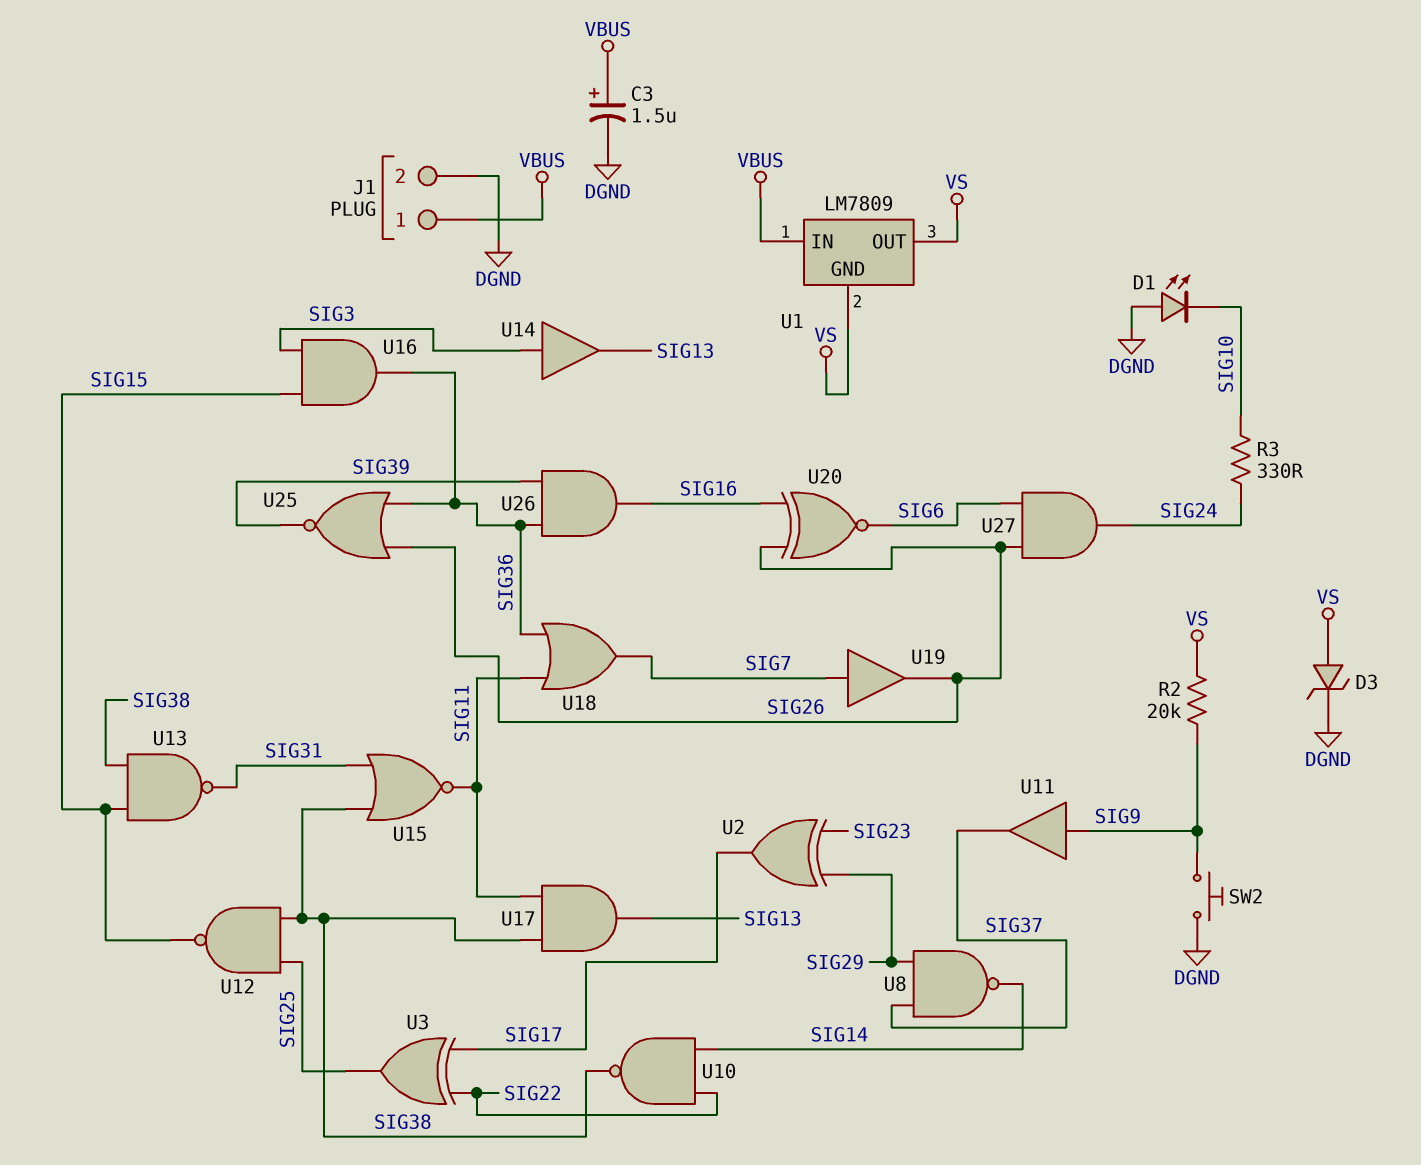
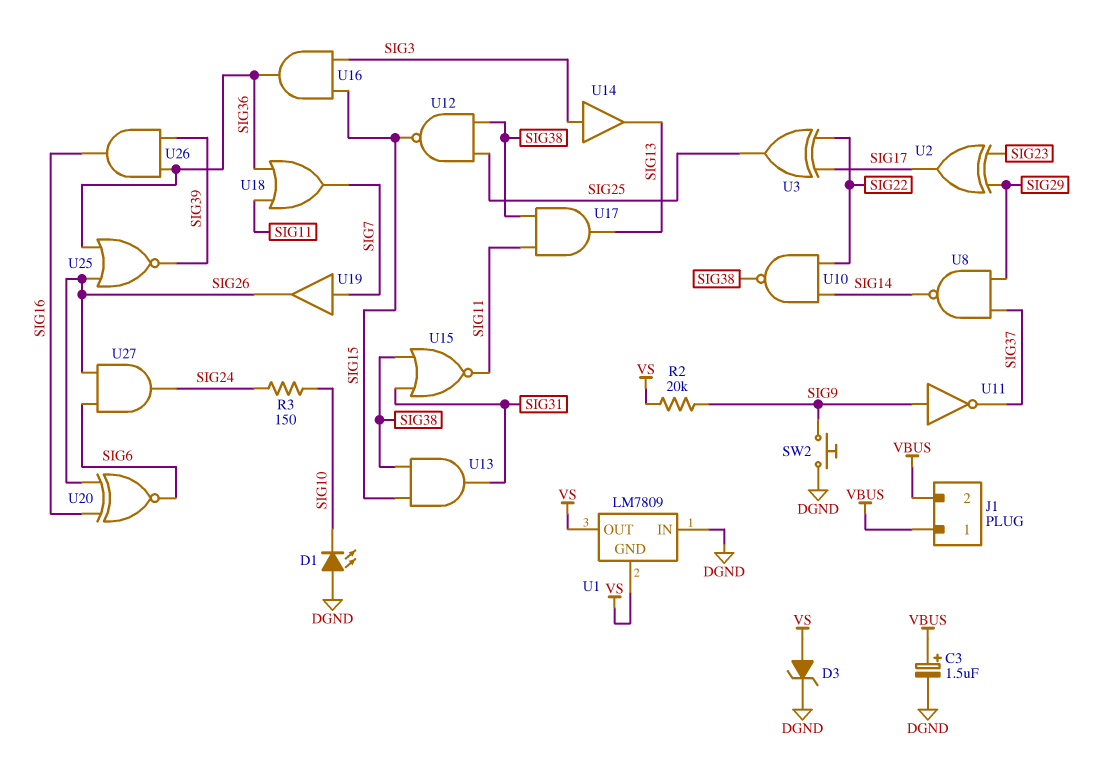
J1 pin 2: DGND -> VBUS
R3: 330 (SIG10, SIG24) -> 150 (SIG10, SIG24)
U1 pin IN: VBUS -> DGND
U11: buffer (in SIG9, out SIG37) -> NOT (in SIG9, out SIG37)
U13: NAND (in SIG15, in SIG38, out SIG31) -> AND (in SIG15, in SIG38, out SIG31)

